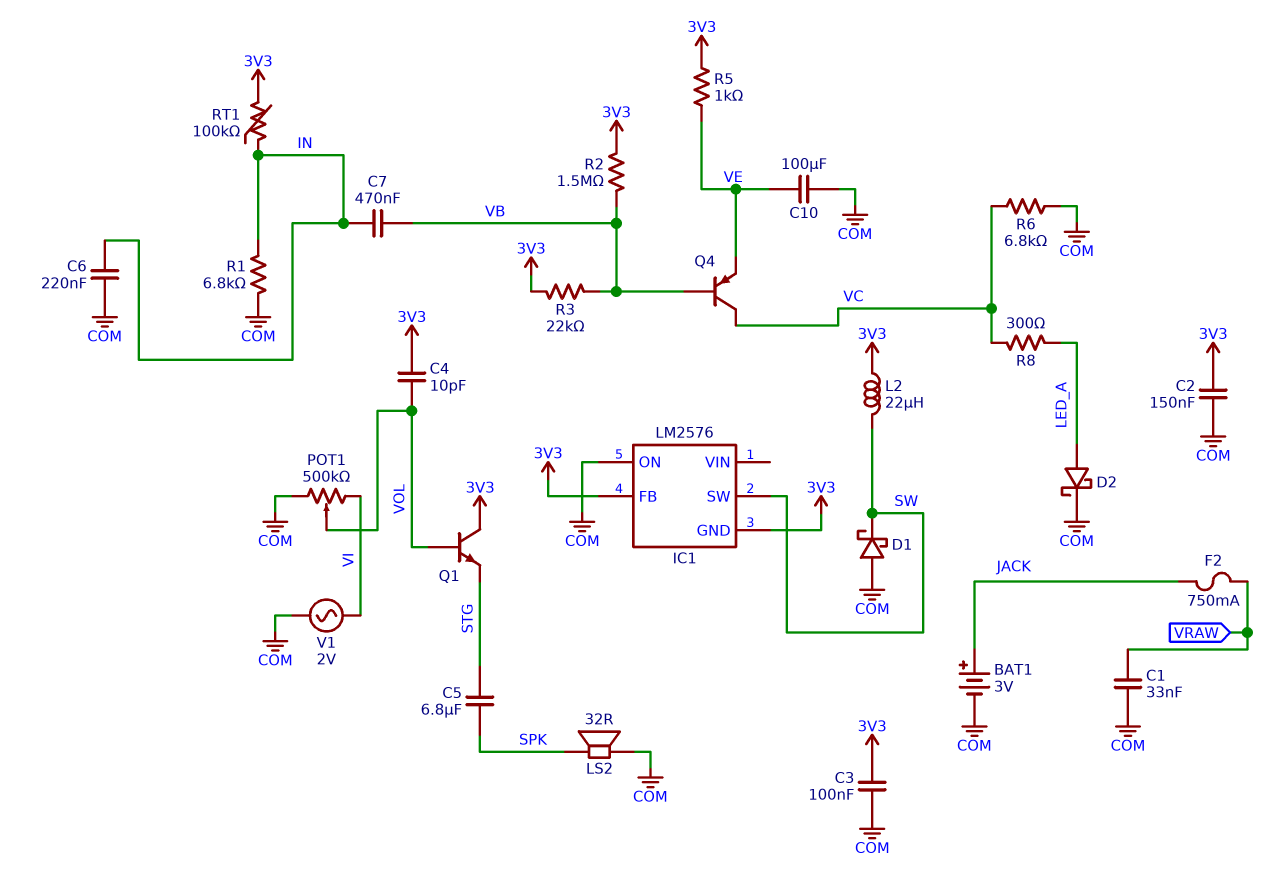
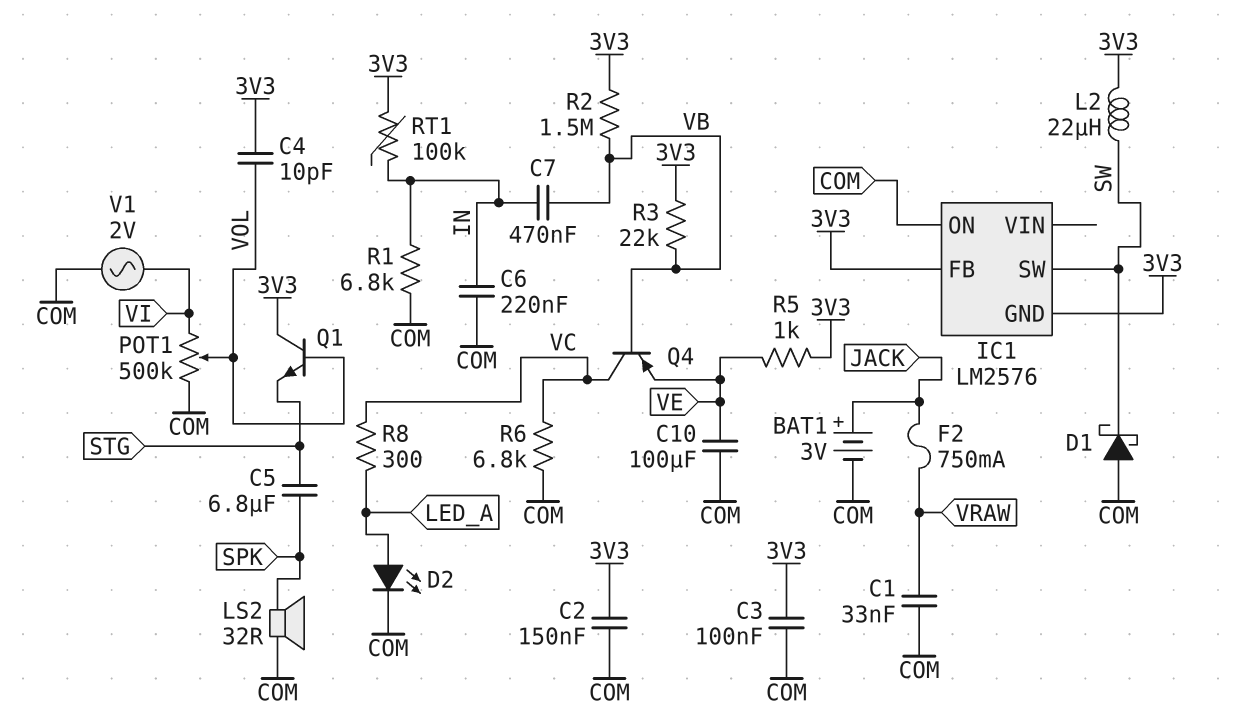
D2: schottky (A LED_A, K COM) -> LED (A LED_A, K COM)

